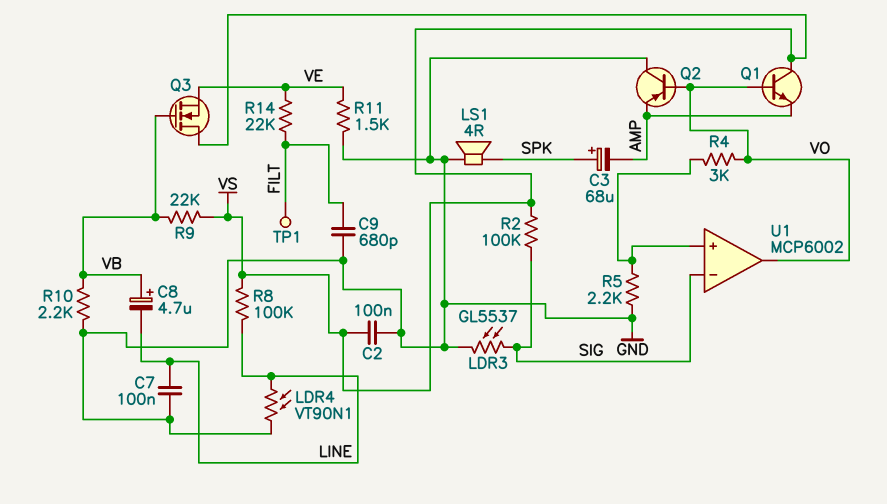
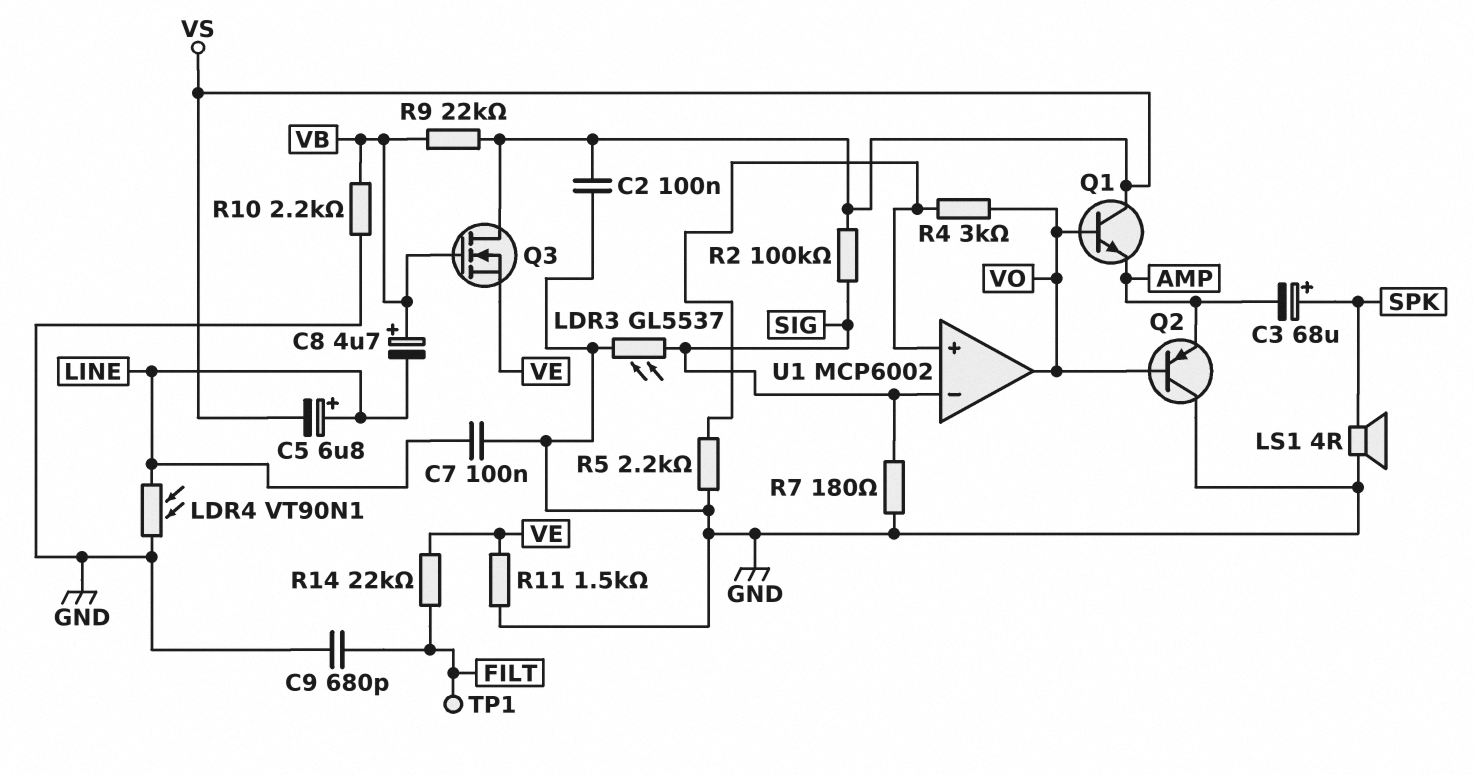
C5: none -> 6.8uF (plus LINE, minus VS)
R7: none -> 180 (GND, SIG)
R8: 100k (LINE, VS) -> none

